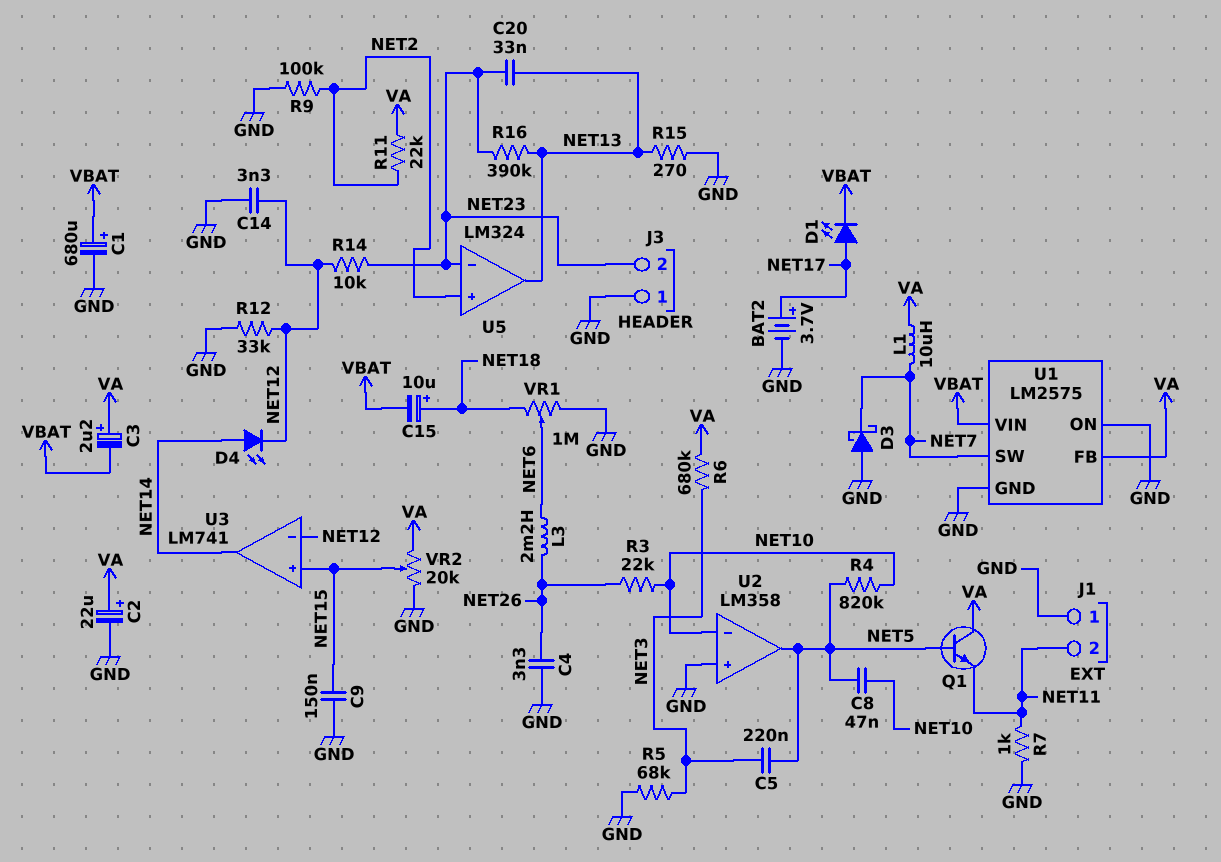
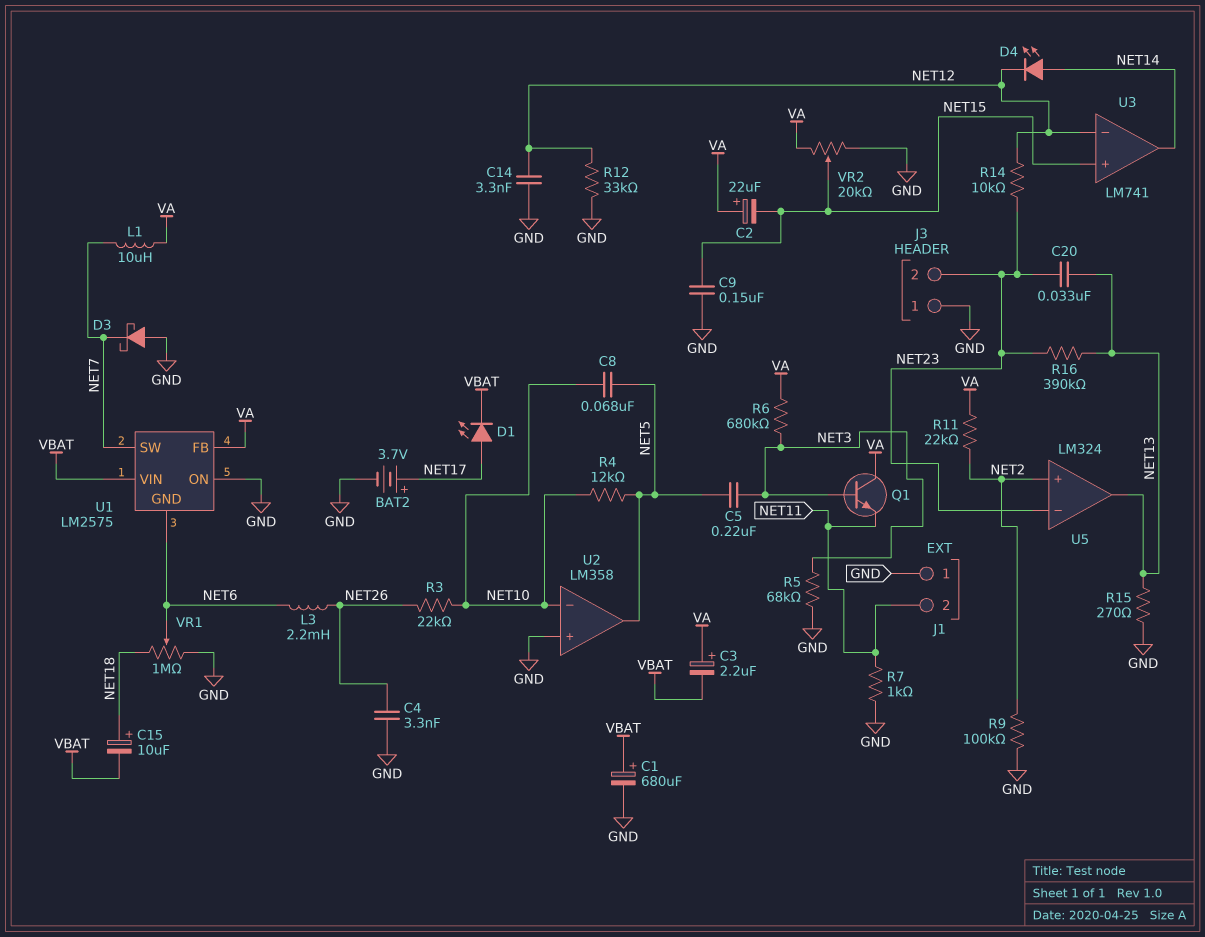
C2: 22uF (plus VA, minus GND) -> 22uF (plus VA, minus NET15)
C8: 47nF (NET5, NET10) -> 68nF (NET5, NET10)
Q1: NPN (B NET5, C VA, E NET11) -> NPN (B NET3, C VA, E NET11)
R4: 820k (NET5, NET10) -> 12k (NET5, NET10)
U1 pin GND: GND -> NET6

